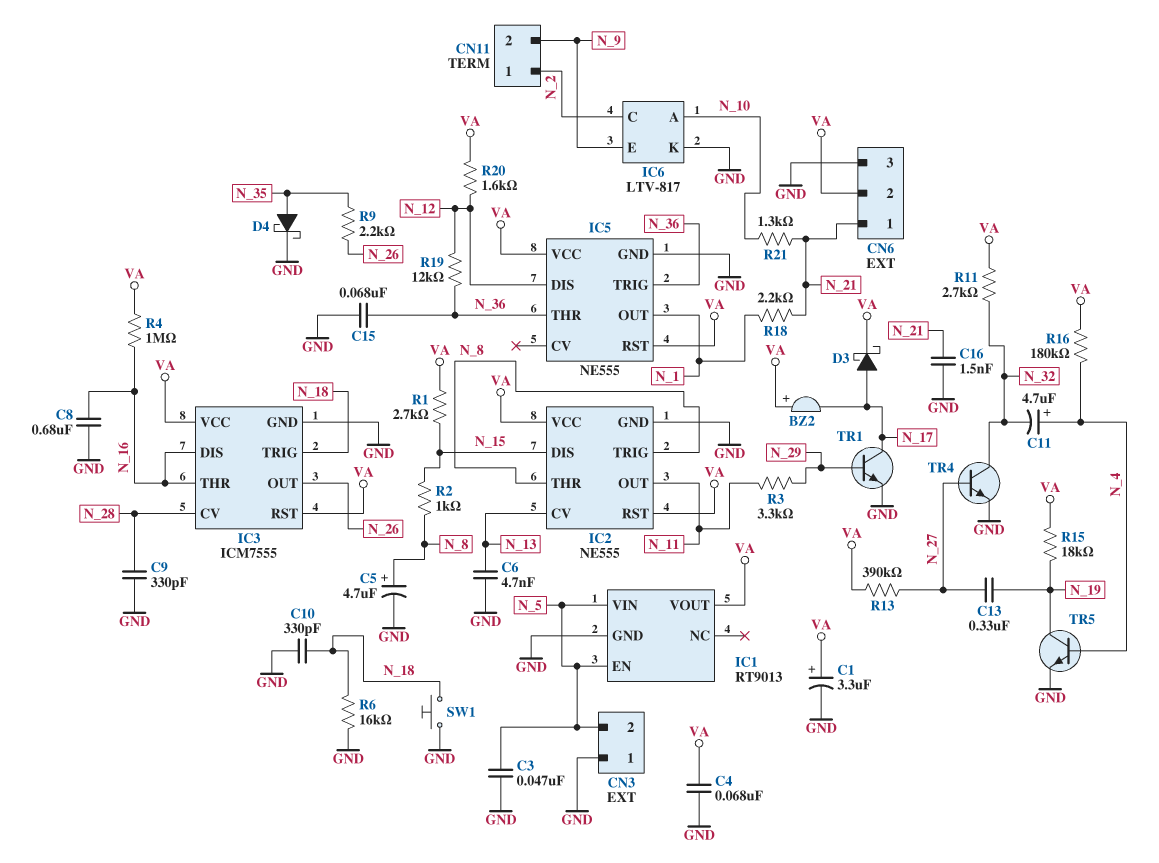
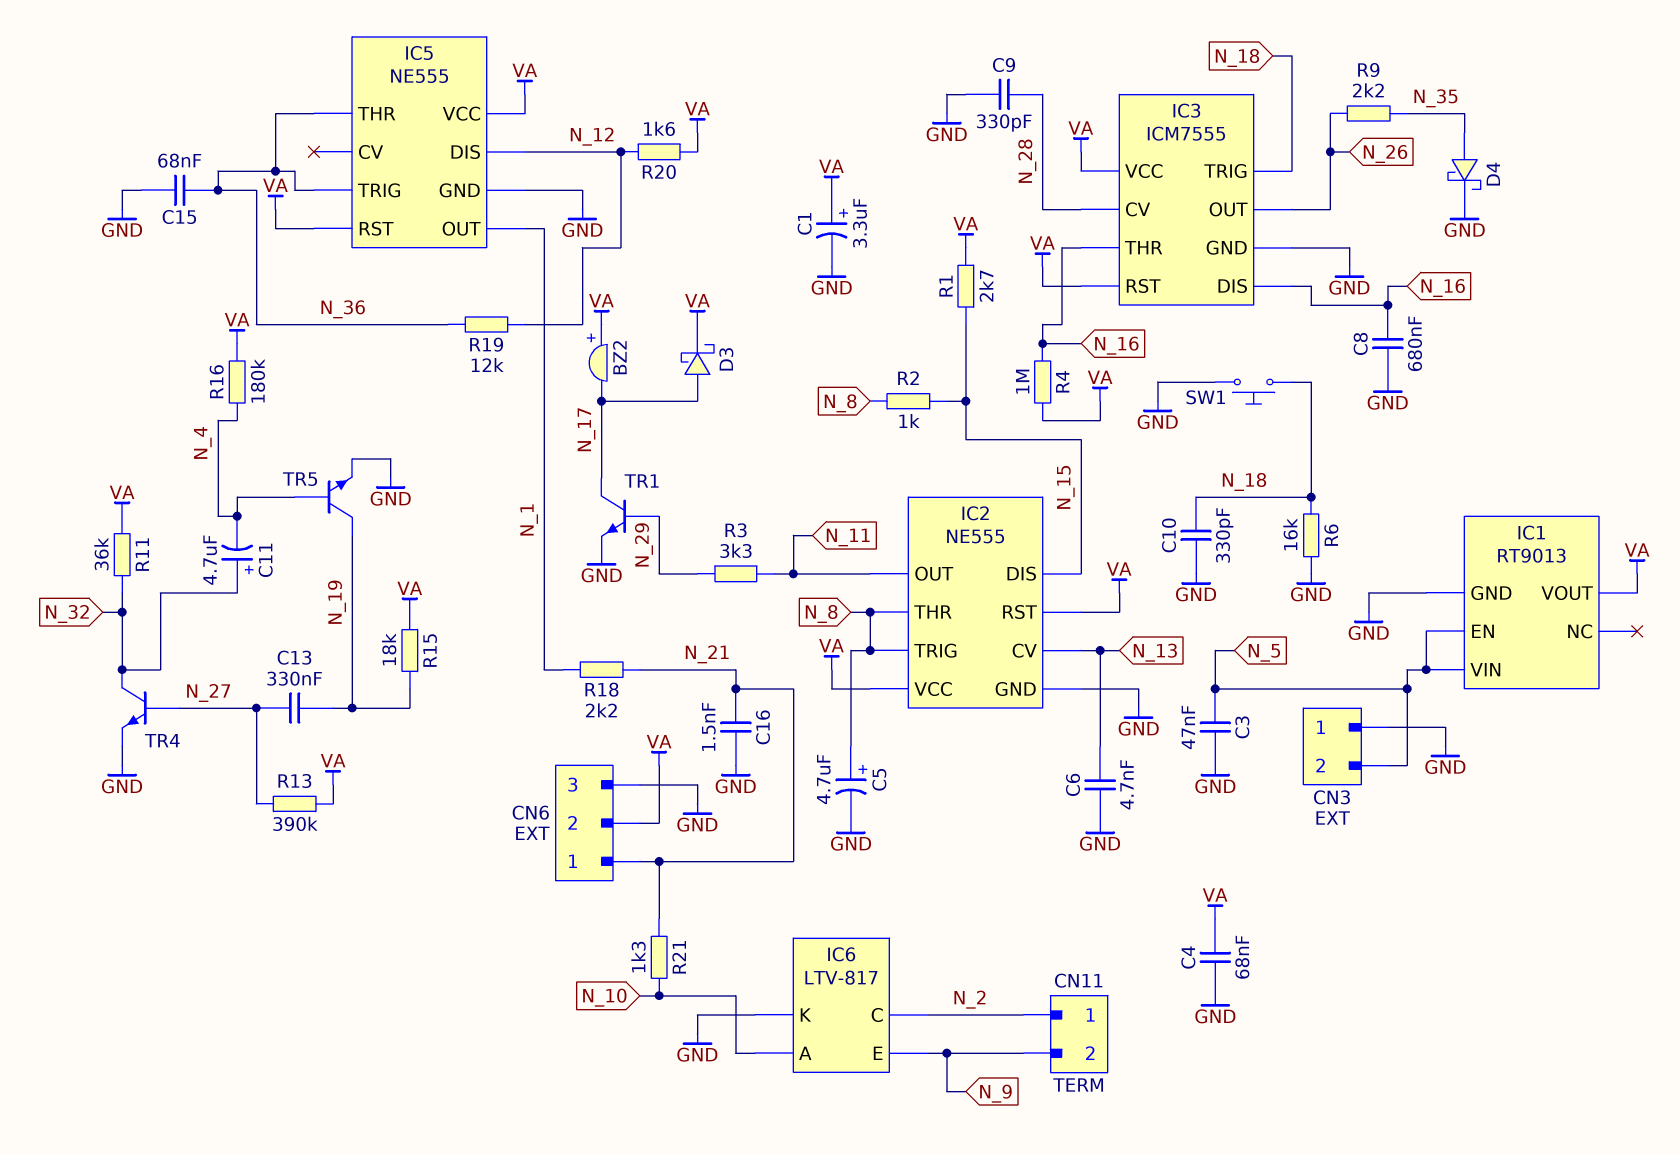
C11: 4.7uF (plus N_4, minus N_32) -> 4.7uF (plus N_32, minus N_4)
R11: 2.7k (N_32, VA) -> 36k (N_32, VA)

